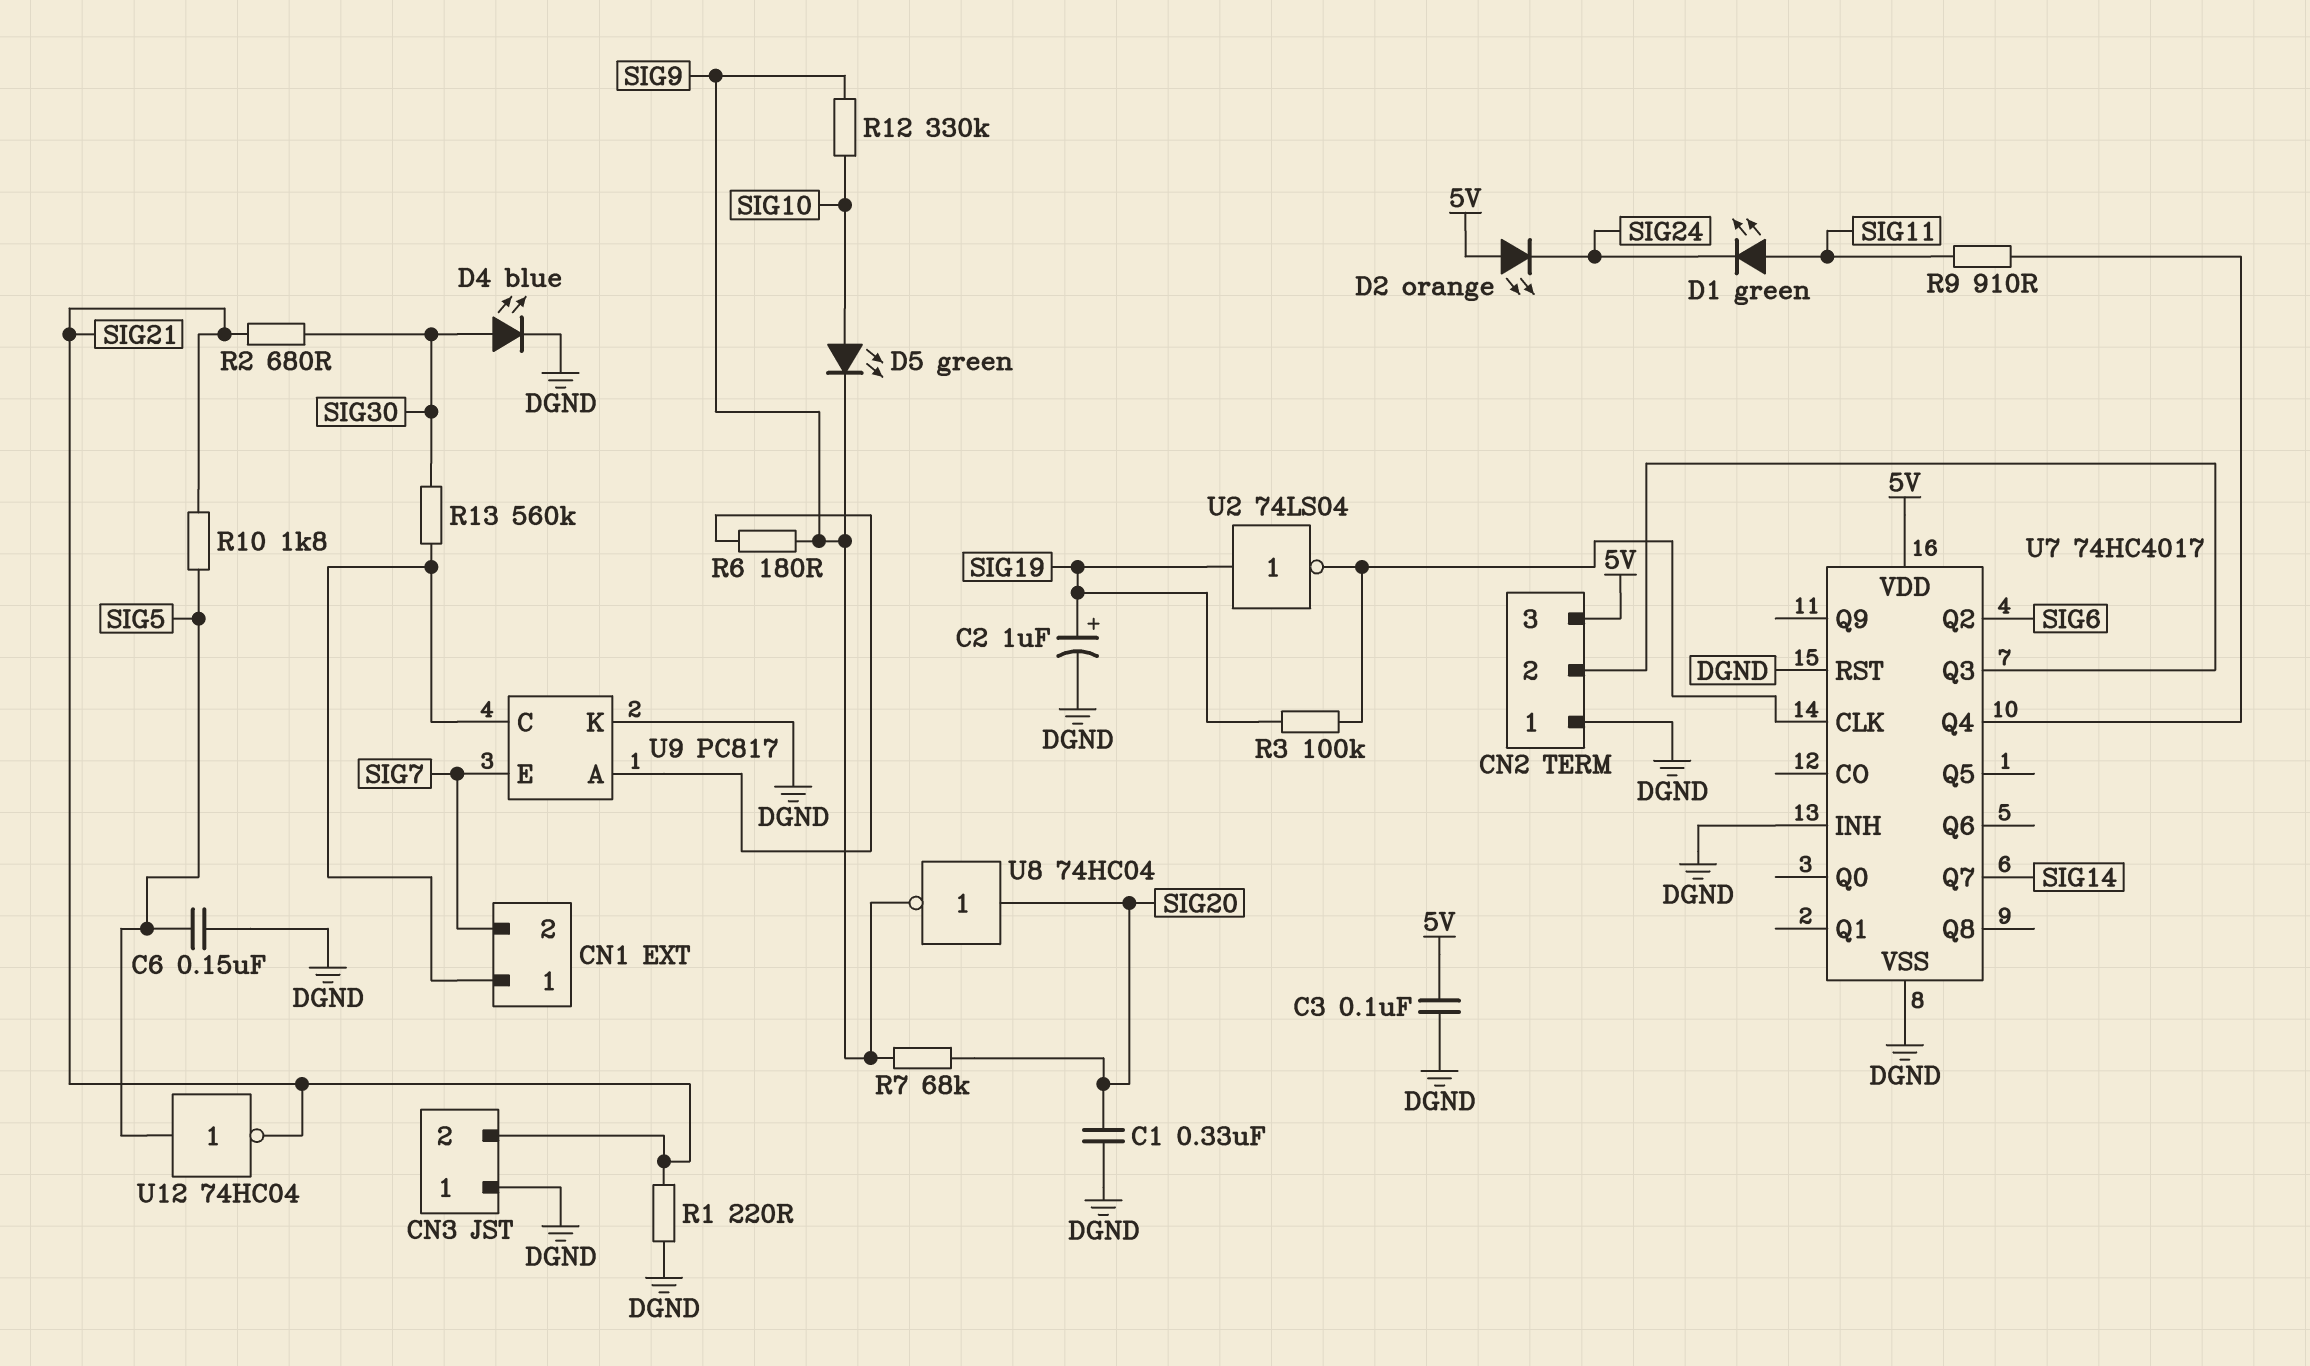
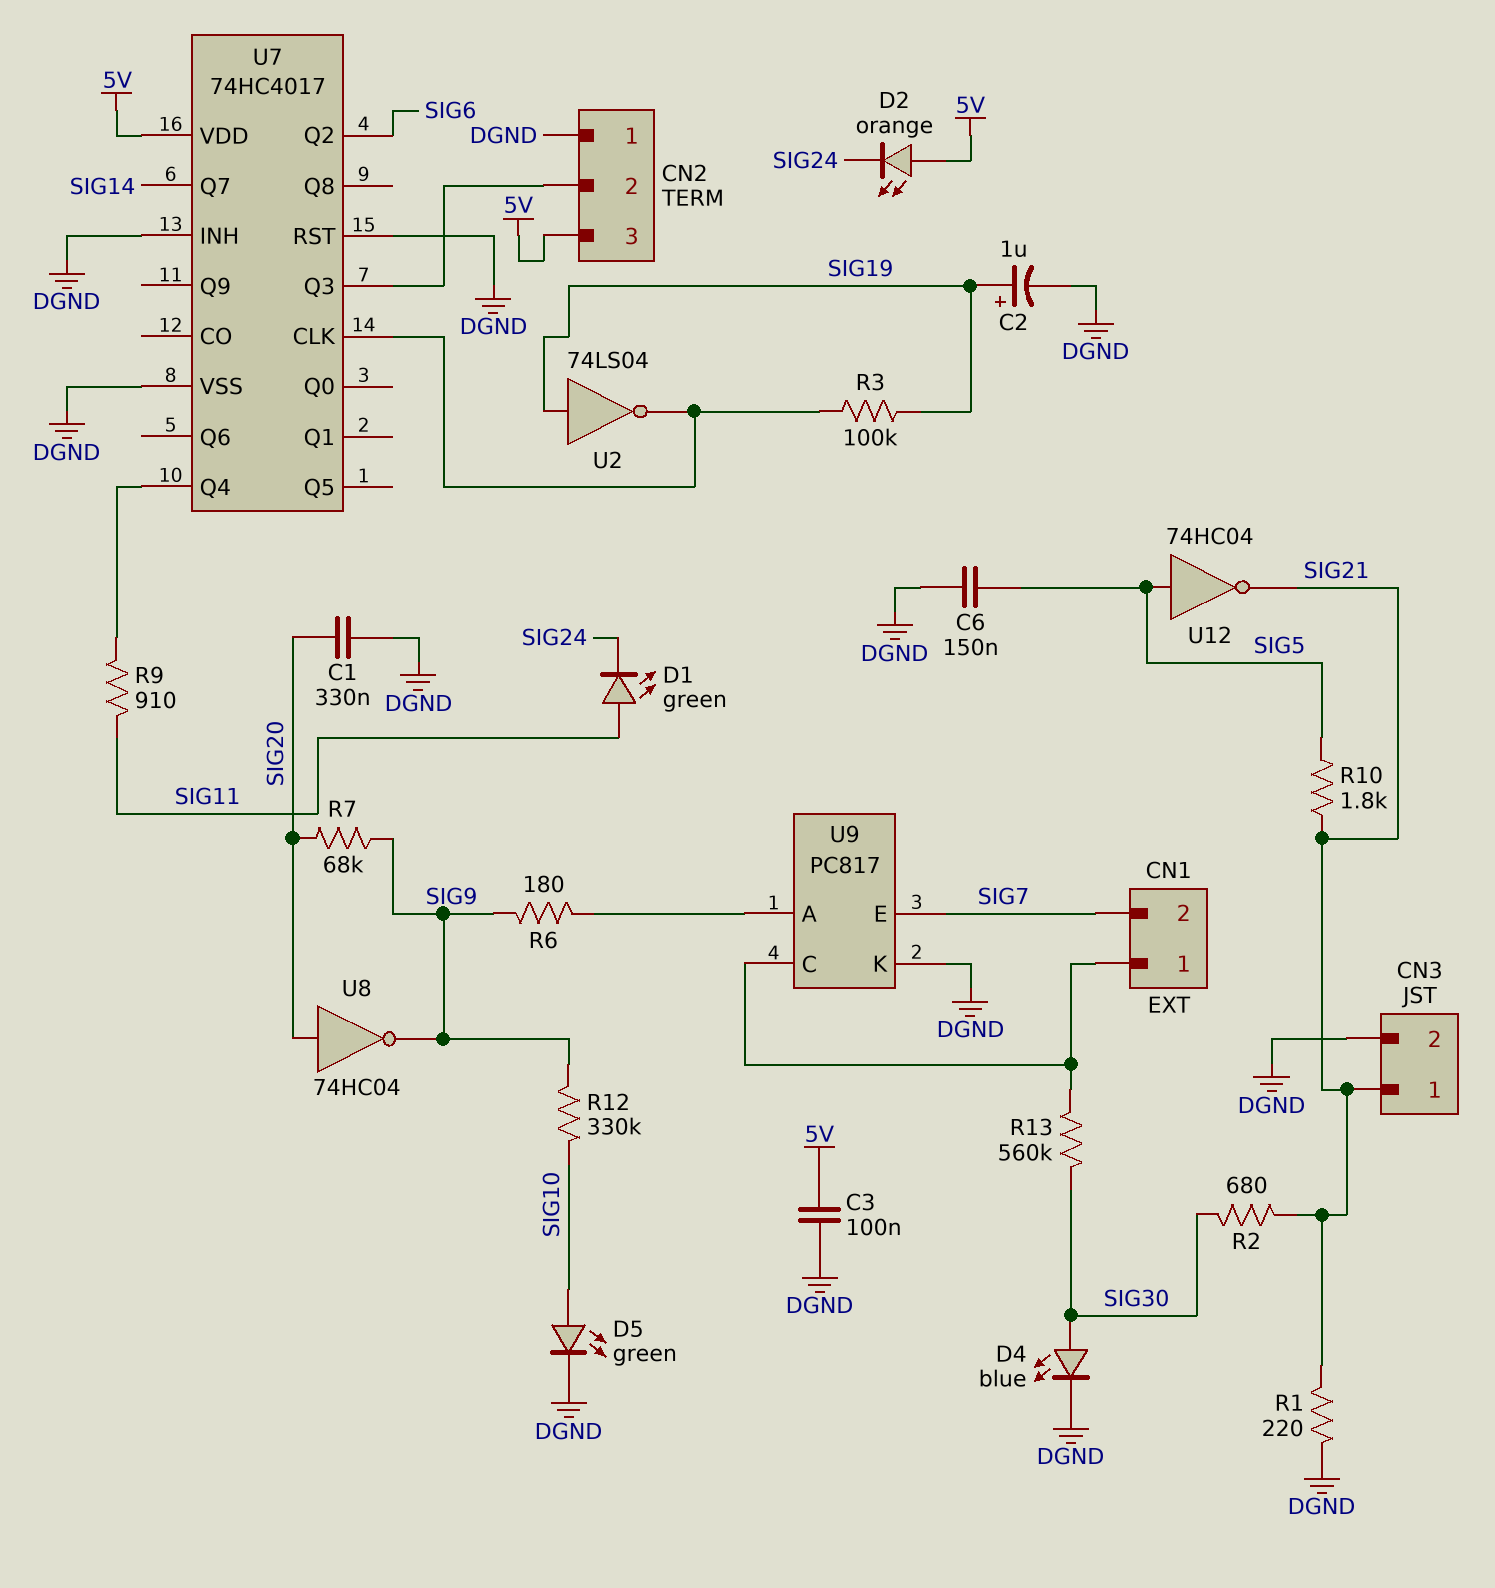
CN3 pin 1: DGND -> SIG21
CN3 pin 2: SIG21 -> DGND
D5: LED green (A SIG10, K SIG9) -> LED green (A SIG10, K DGND)

